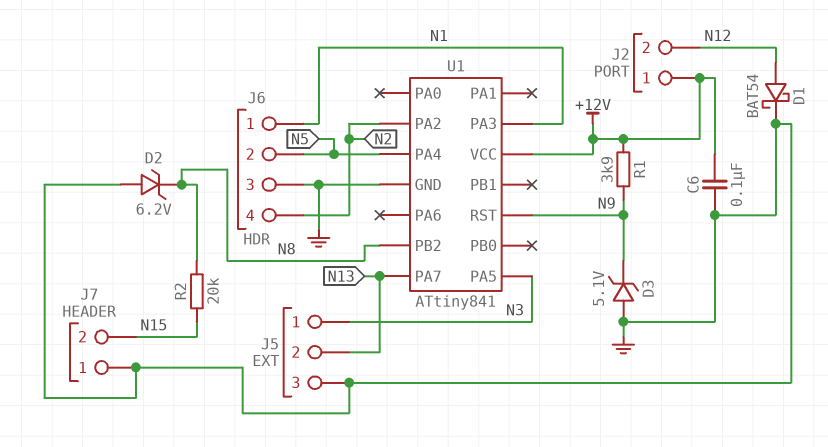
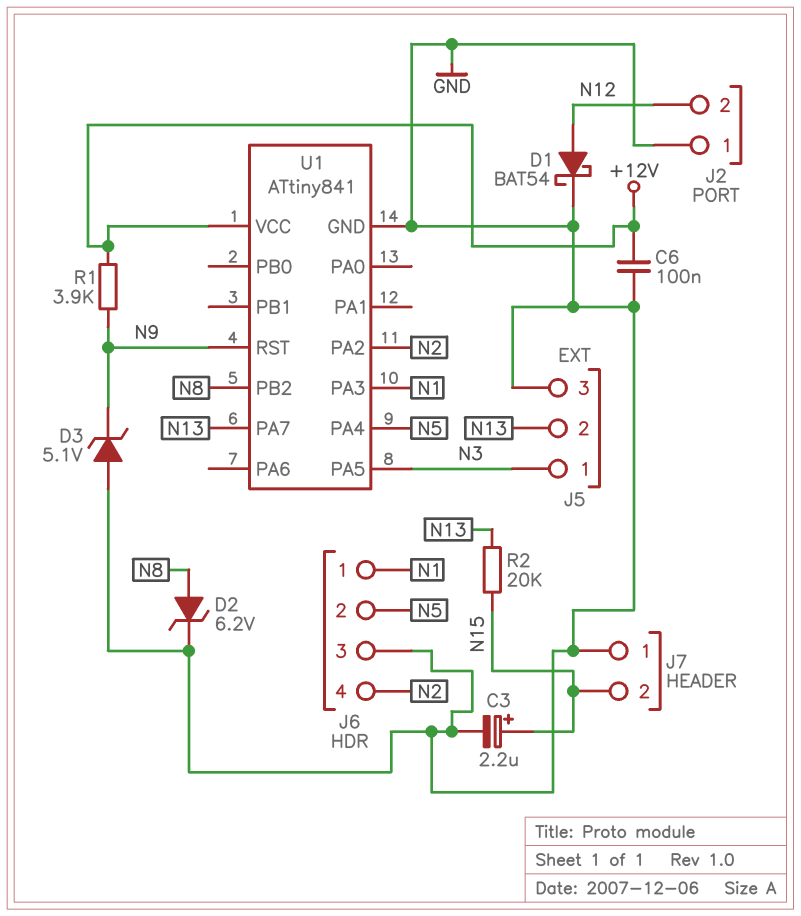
C3: none -> 2.2uF (plus N15, minus GND)
D2: zener 6.2V (A GND, K N8) -> zener 6.2V (A N8, K GND)
J2 pin 1: +12V -> GND
R2: 20k (N8, N15) -> 20k (N13, N15)

